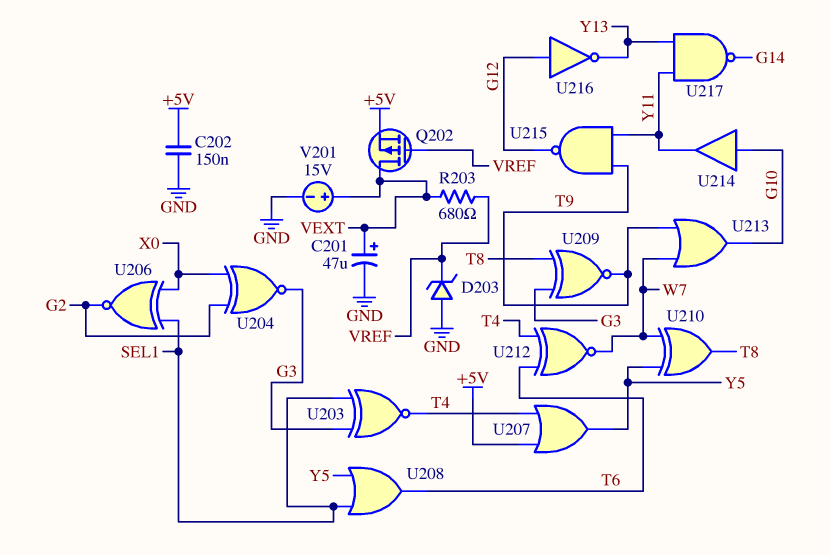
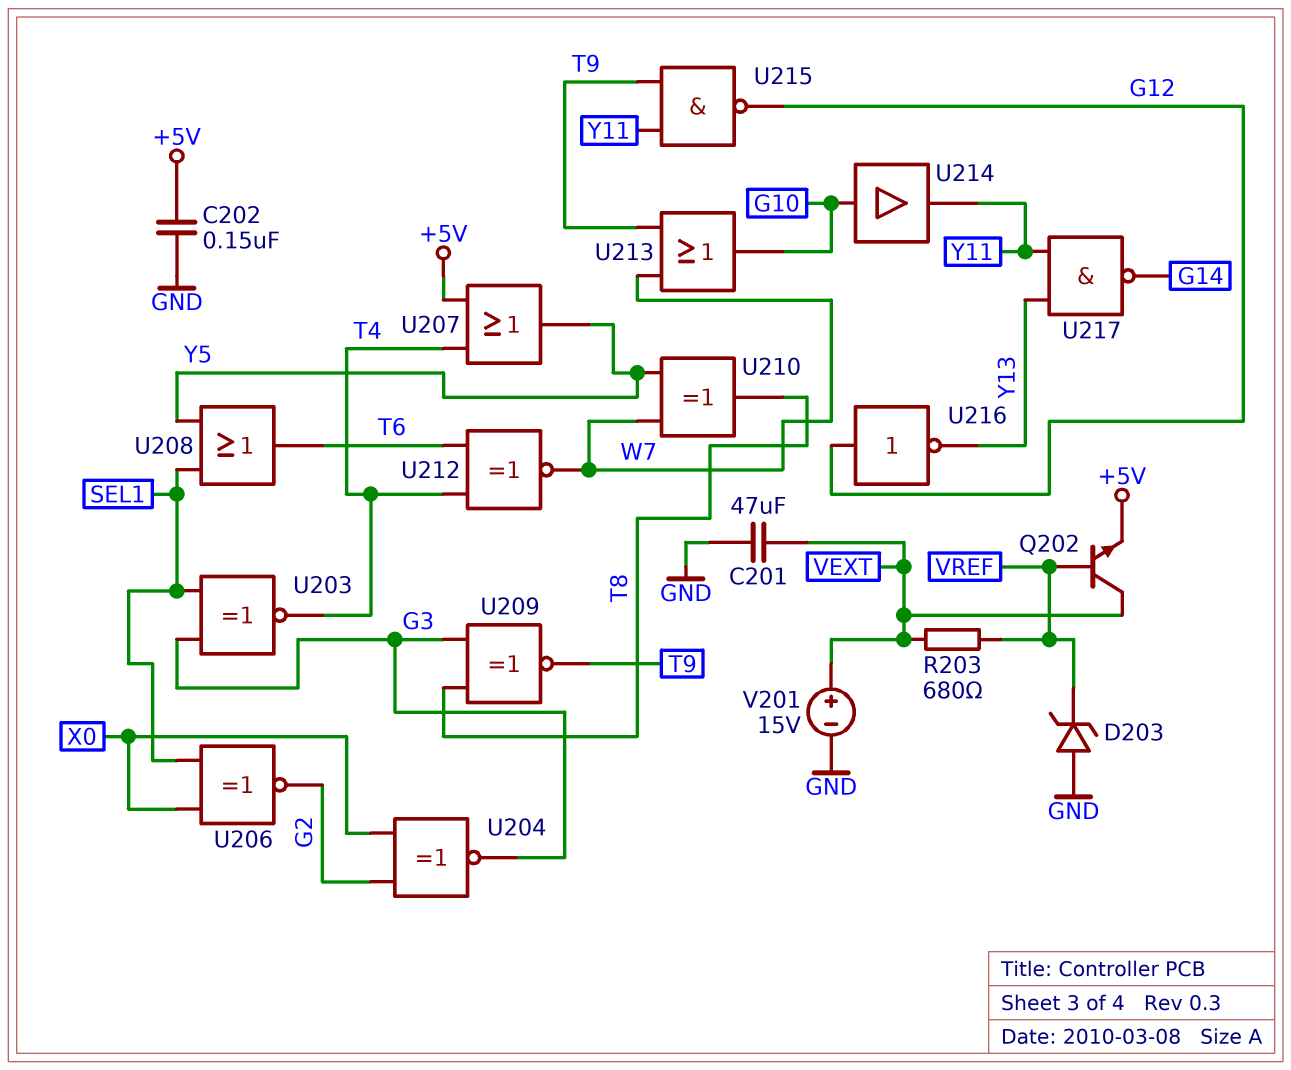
C201: 47uF (plus VEXT, minus GND) -> 47uF (GND, VEXT)
Q202: PMOS (G VREF, D VEXT, S +5V) -> NPN (B VREF, C VEXT, E +5V)

